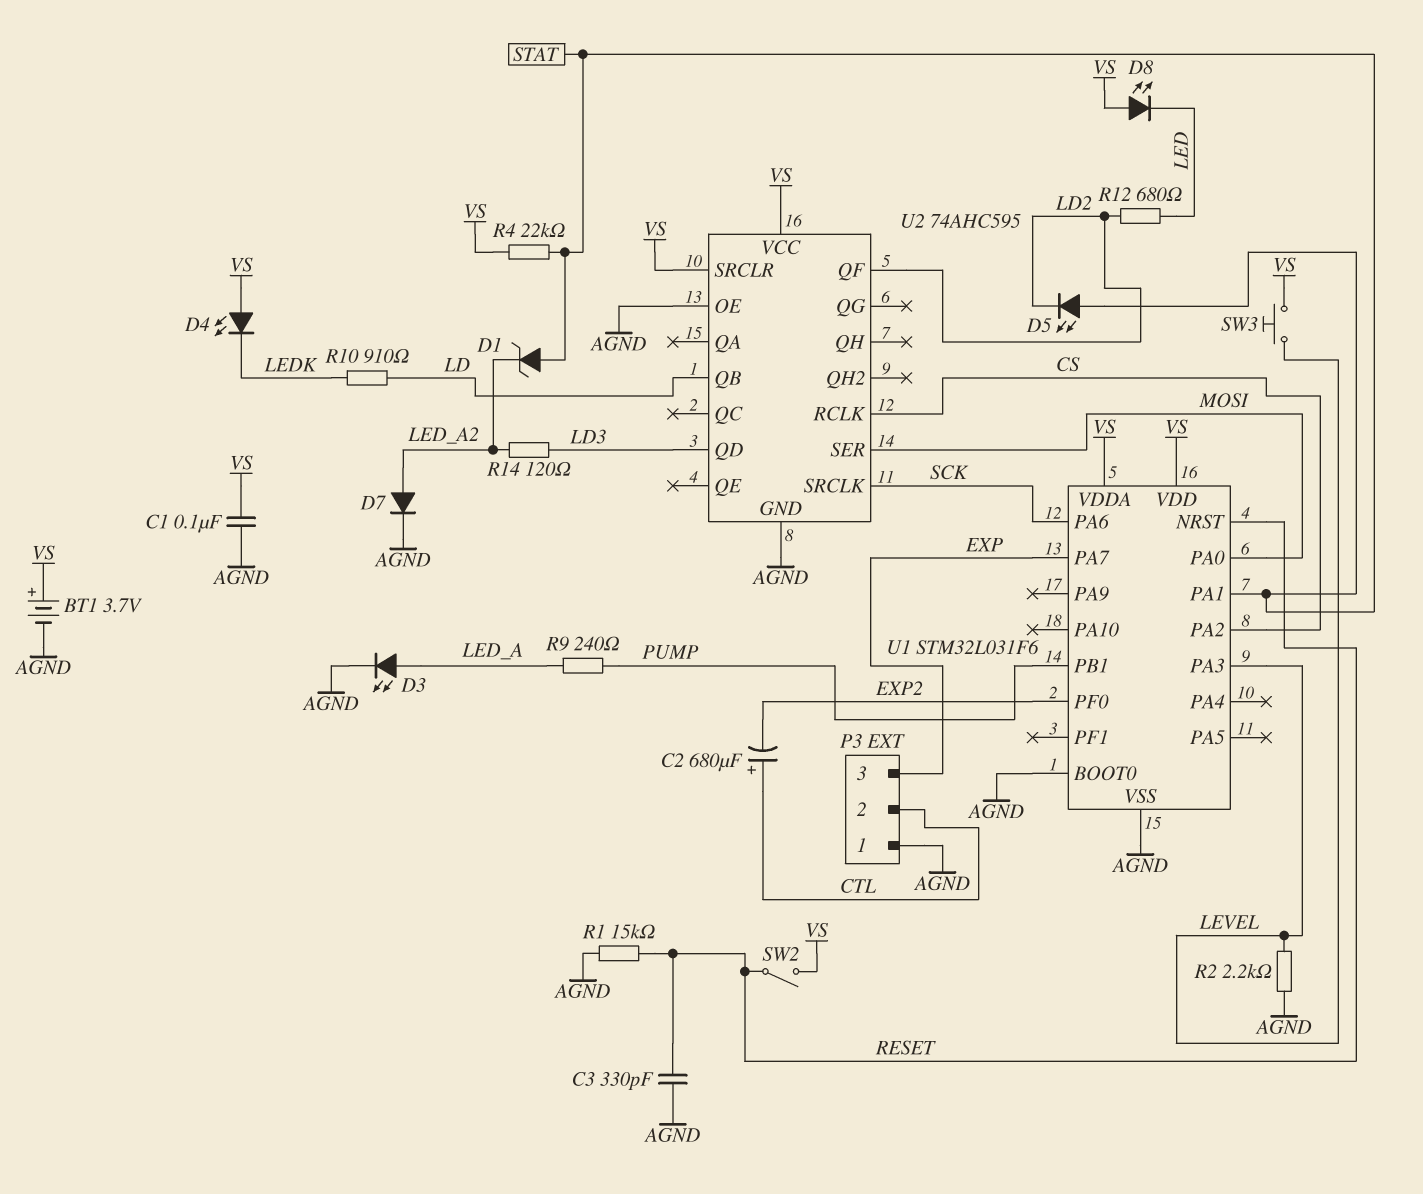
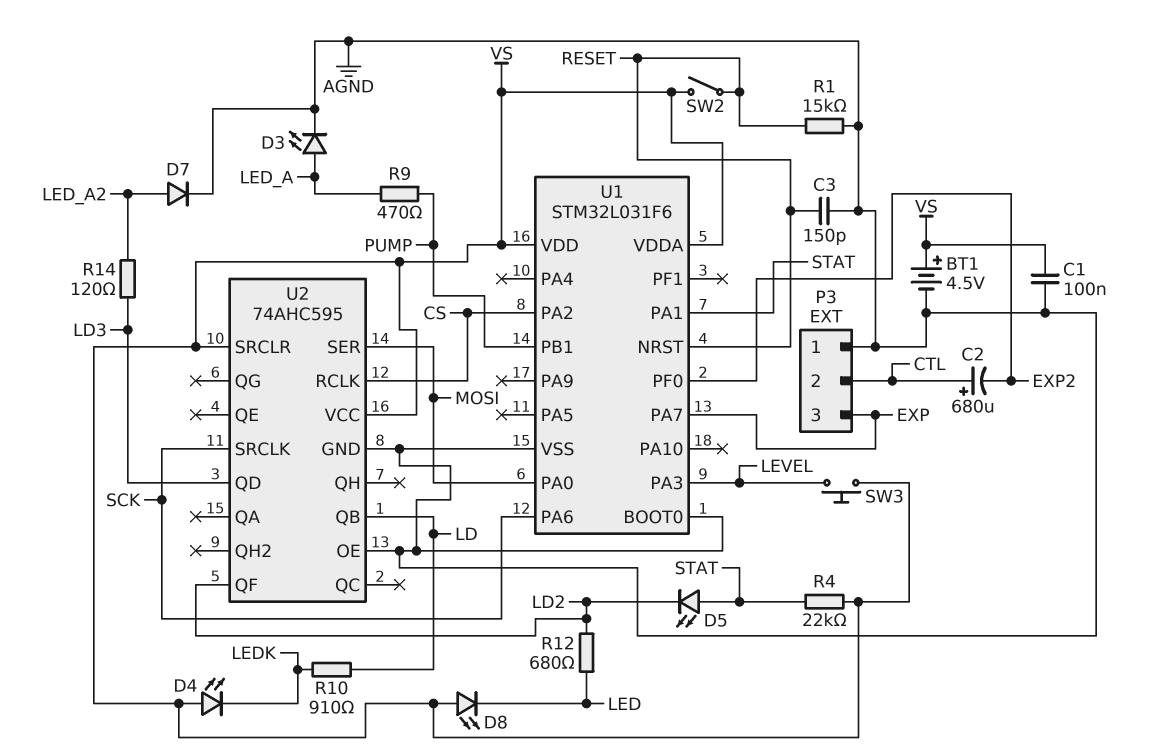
BT1: 3.7V (plus VS, minus AGND) -> 4.5V (plus VS, minus AGND)
C3: 330pF (AGND, RESET) -> 150pF (AGND, RESET)
D1: zener (A STAT, K LED_A2) -> none
R2: 2.2k (AGND, LEVEL) -> none
R9: 240 (LED_A, PUMP) -> 470 (LED_A, PUMP)

